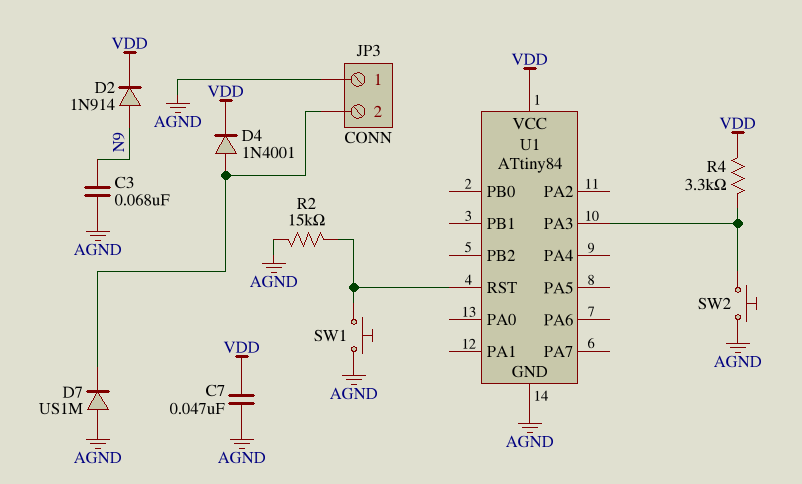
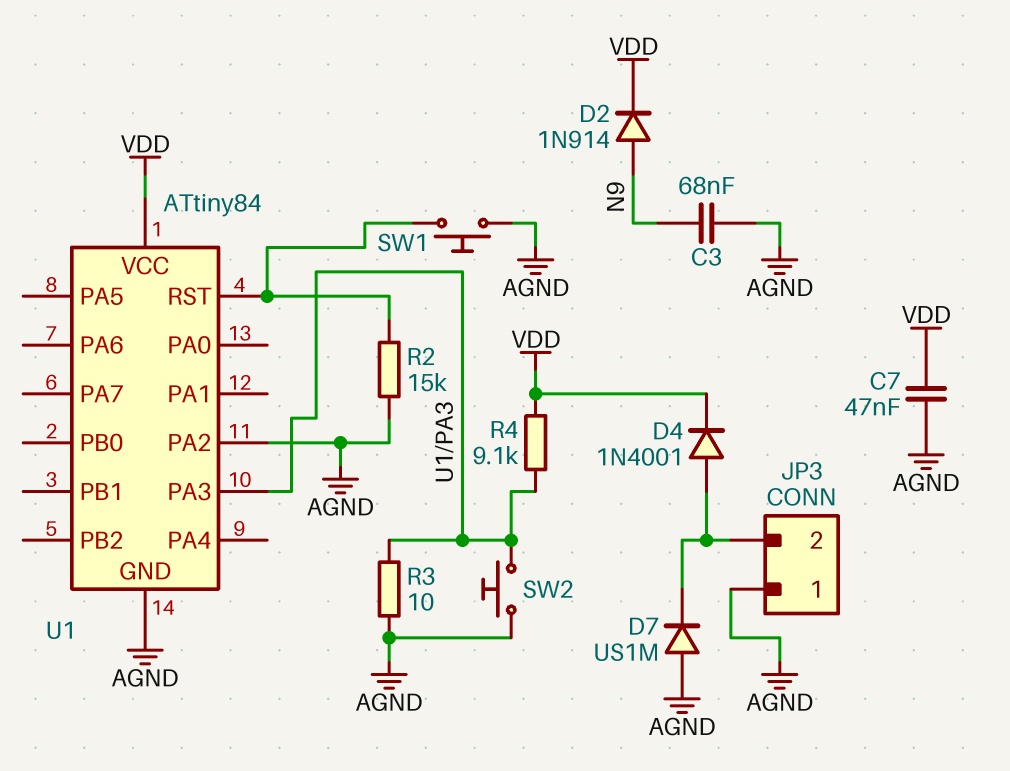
R3: none -> 10 (AGND, U1/PA3)
R4: 3.3k (U1/PA3, VDD) -> 9.1k (U1/PA3, VDD)
U1 pin PA2: none -> AGND

